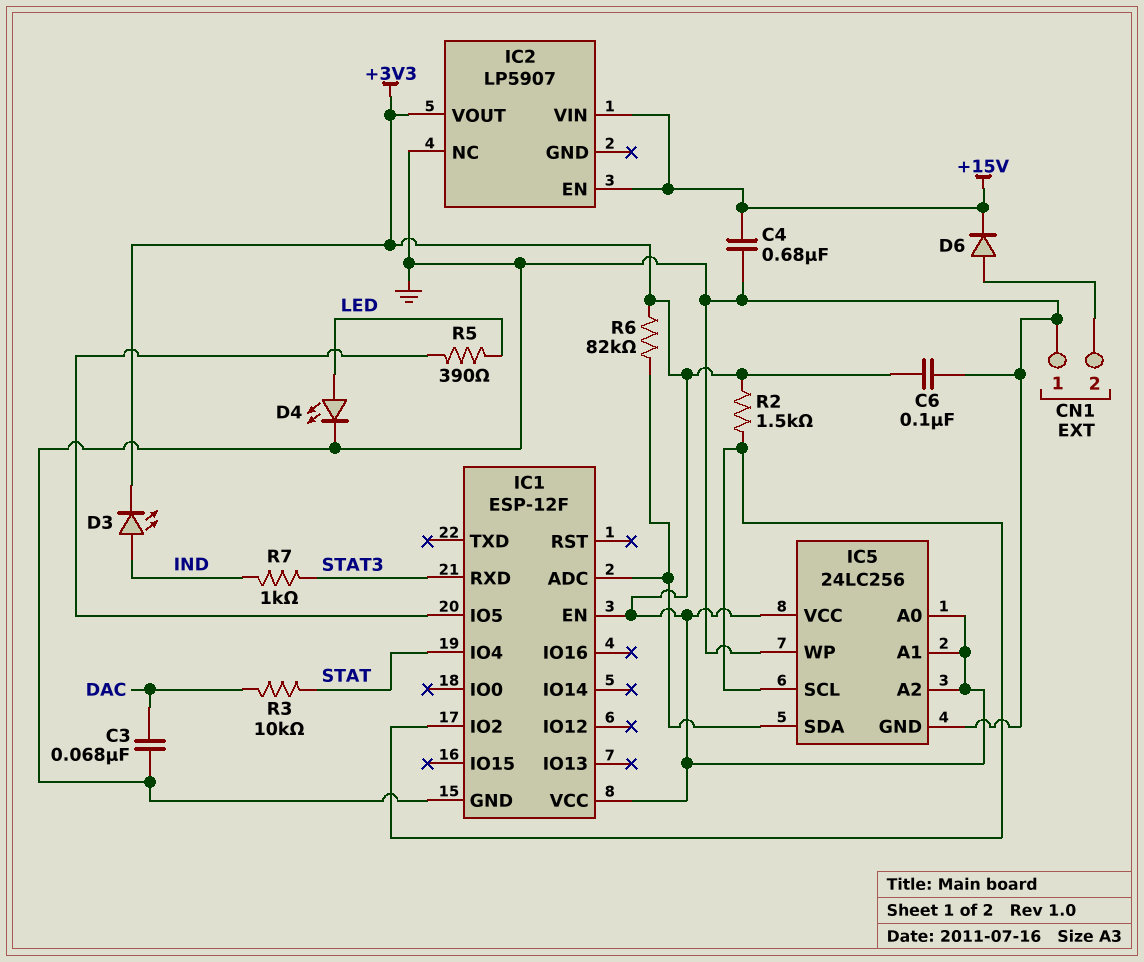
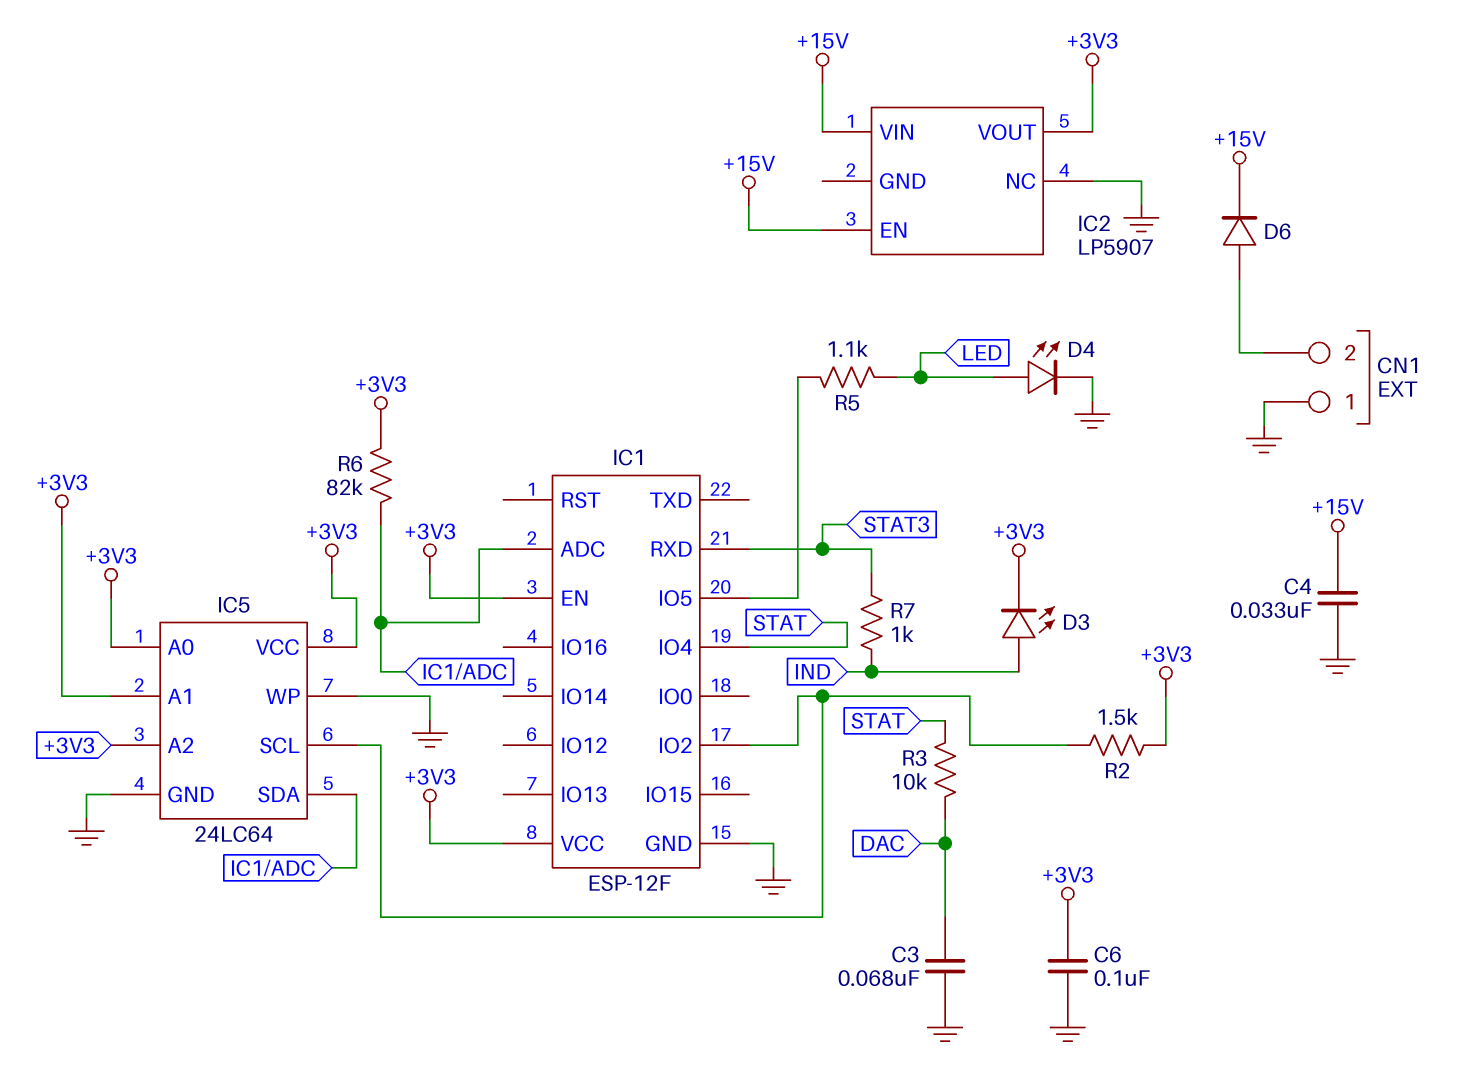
C4: 680nF (+15V, GND) -> 33nF (+15V, GND)
IC5: 24LC256 -> 24LC64
R5: 390 (IC1/IO5, LED) -> 1.1k (IC1/IO5, LED)

